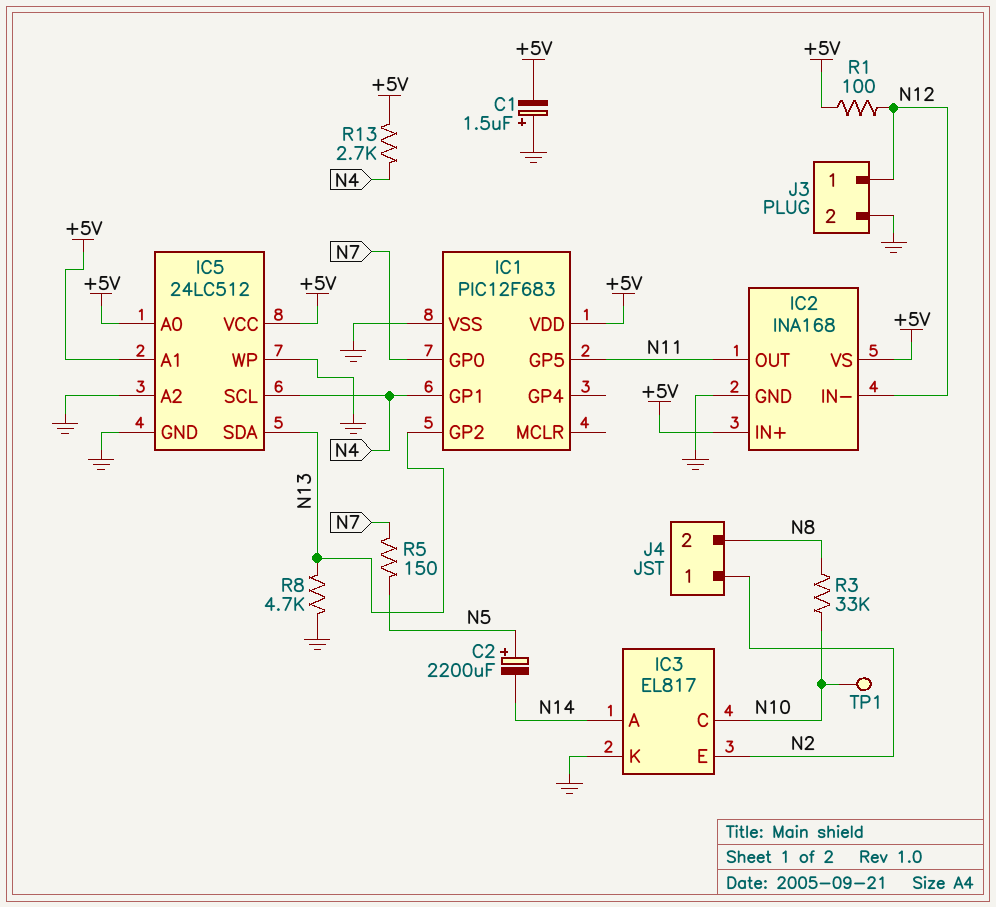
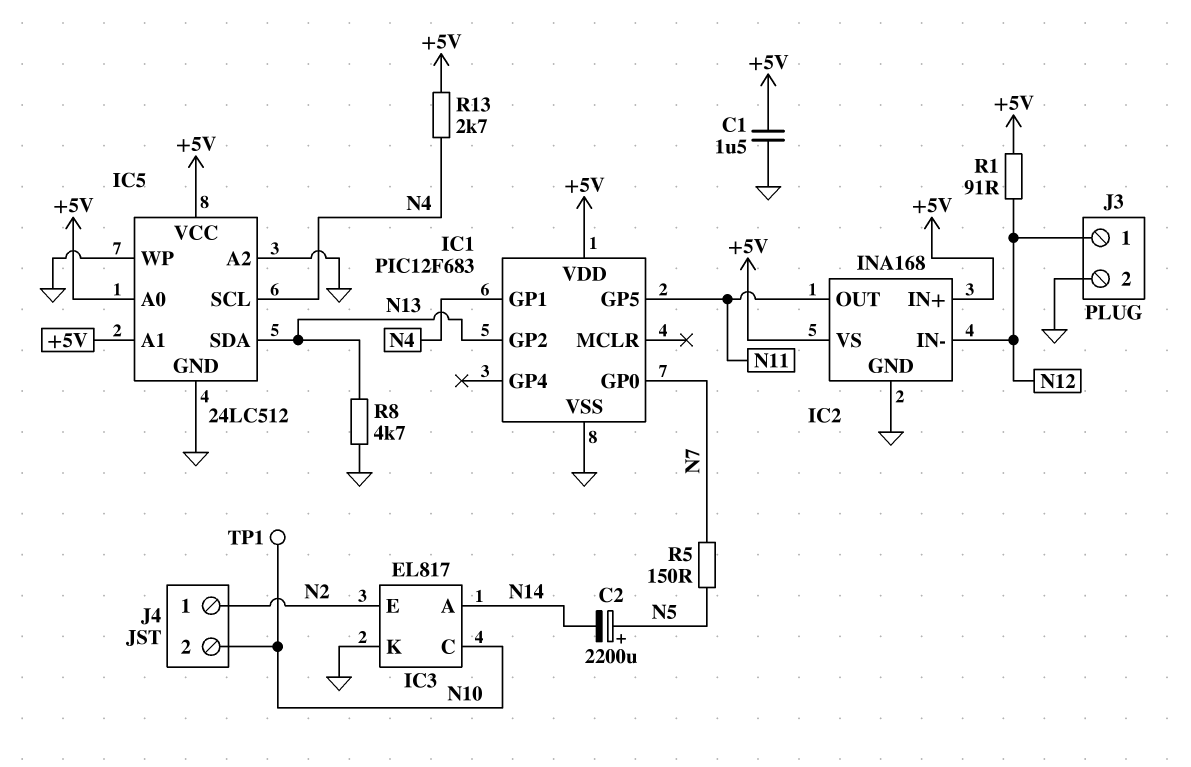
C1: 1.5uF (plus GND, minus +5V) -> 1.5uF (+5V, GND)
J4 pin 2: N8 -> N10
R1: 100 (+5V, N12) -> 91 (+5V, N12)
R3: 33k (N8, N10) -> none

